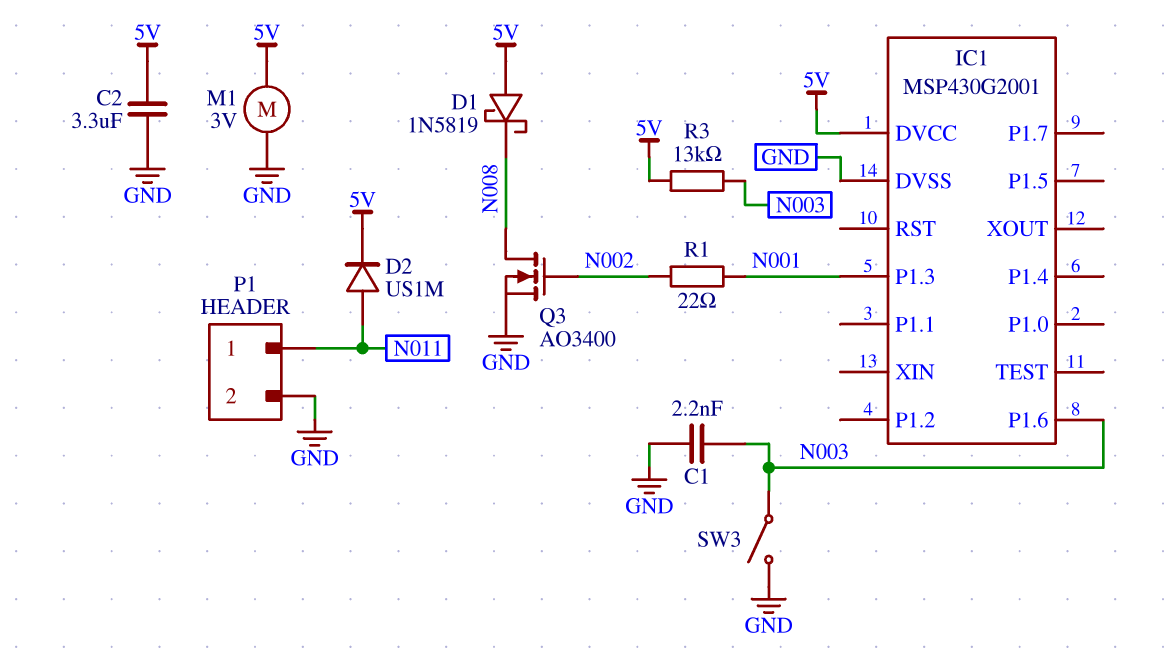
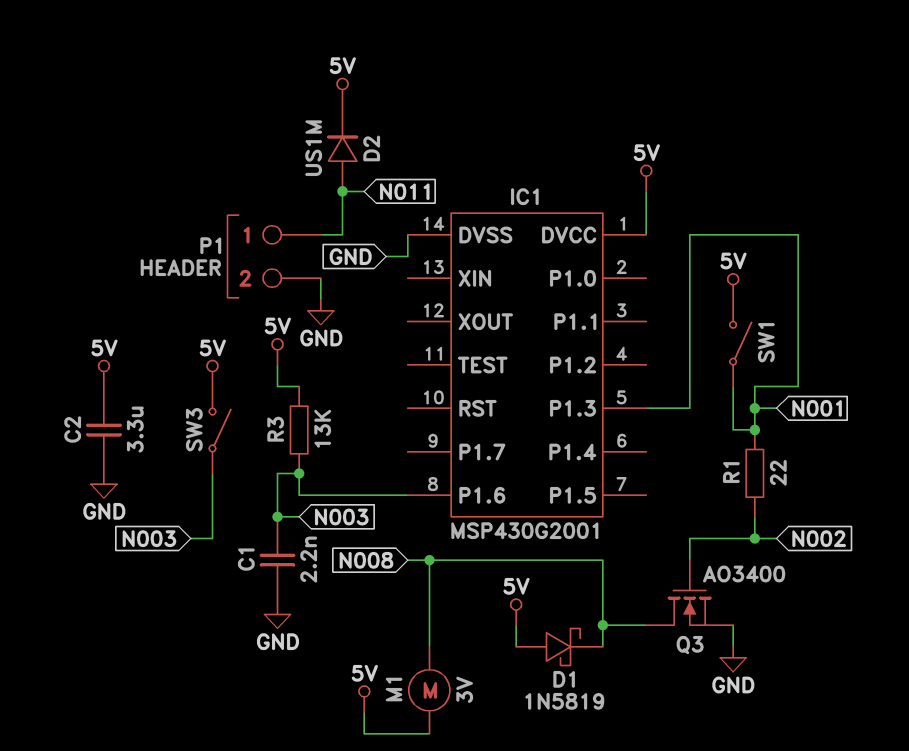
M1: motor 3V (5V, GND) -> motor 3V (5V, N008)
SW1: none -> switch (5V, N001)
SW3: switch (GND, N003) -> switch (5V, N003)

